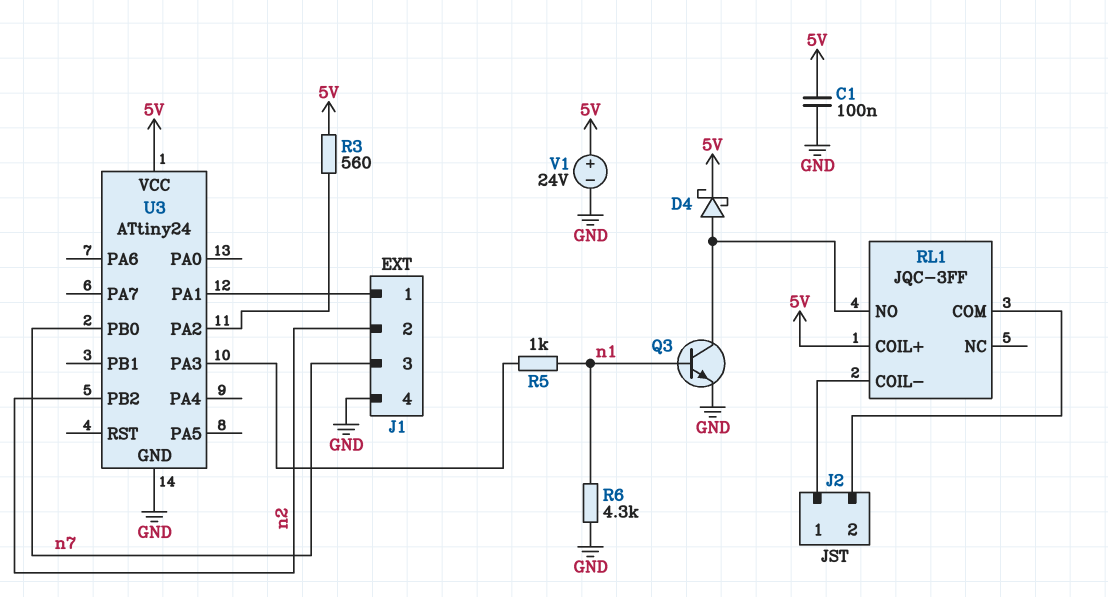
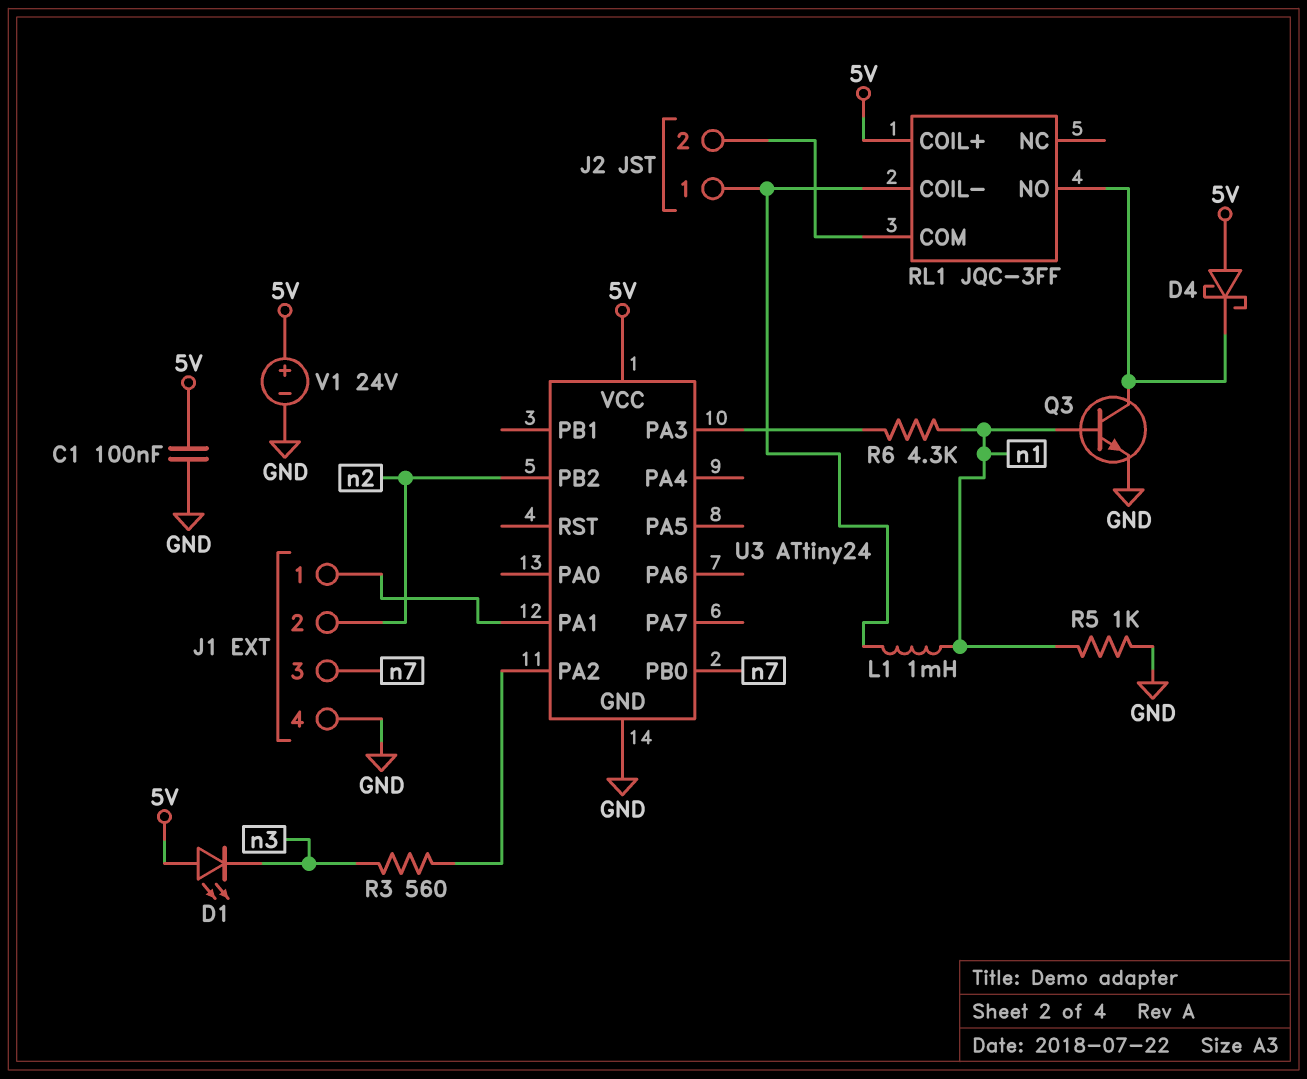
D1: none -> LED (A 5V, K n3)
D4: schottky (A RL1/NO, K 5V) -> schottky (A 5V, K RL1/NO)
L1: none -> 1mH (J2/1, n1)
R3: 560 (5V, U3/PA2) -> 560 (U3/PA2, n3)
R5: 1k (U3/PA3, n1) -> 1k (GND, n1)
R6: 4.3k (GND, n1) -> 4.3k (U3/PA3, n1)

